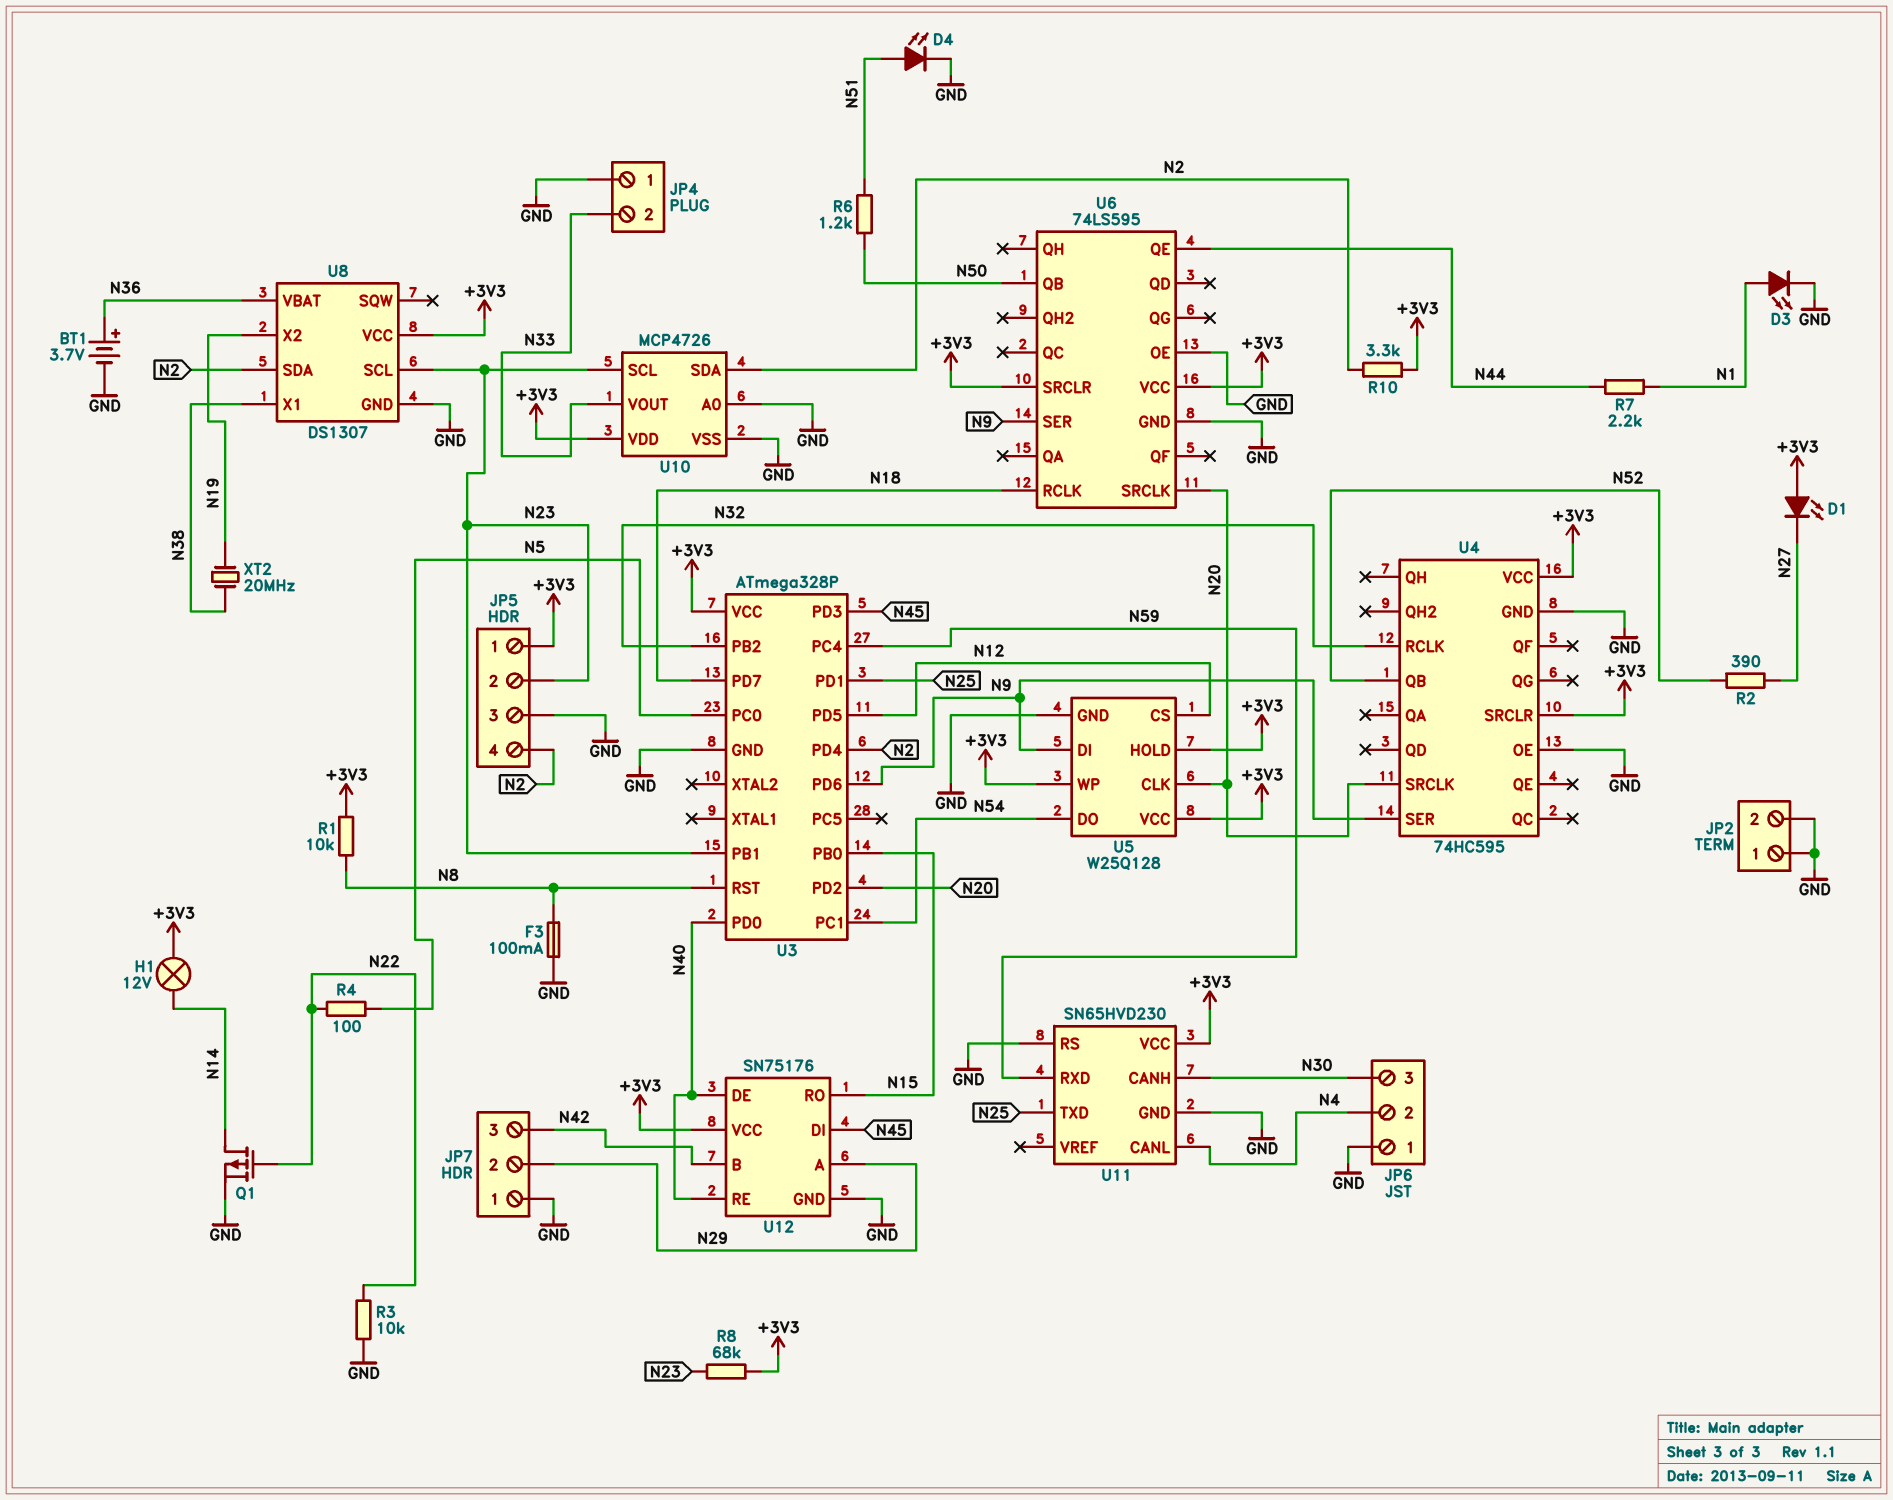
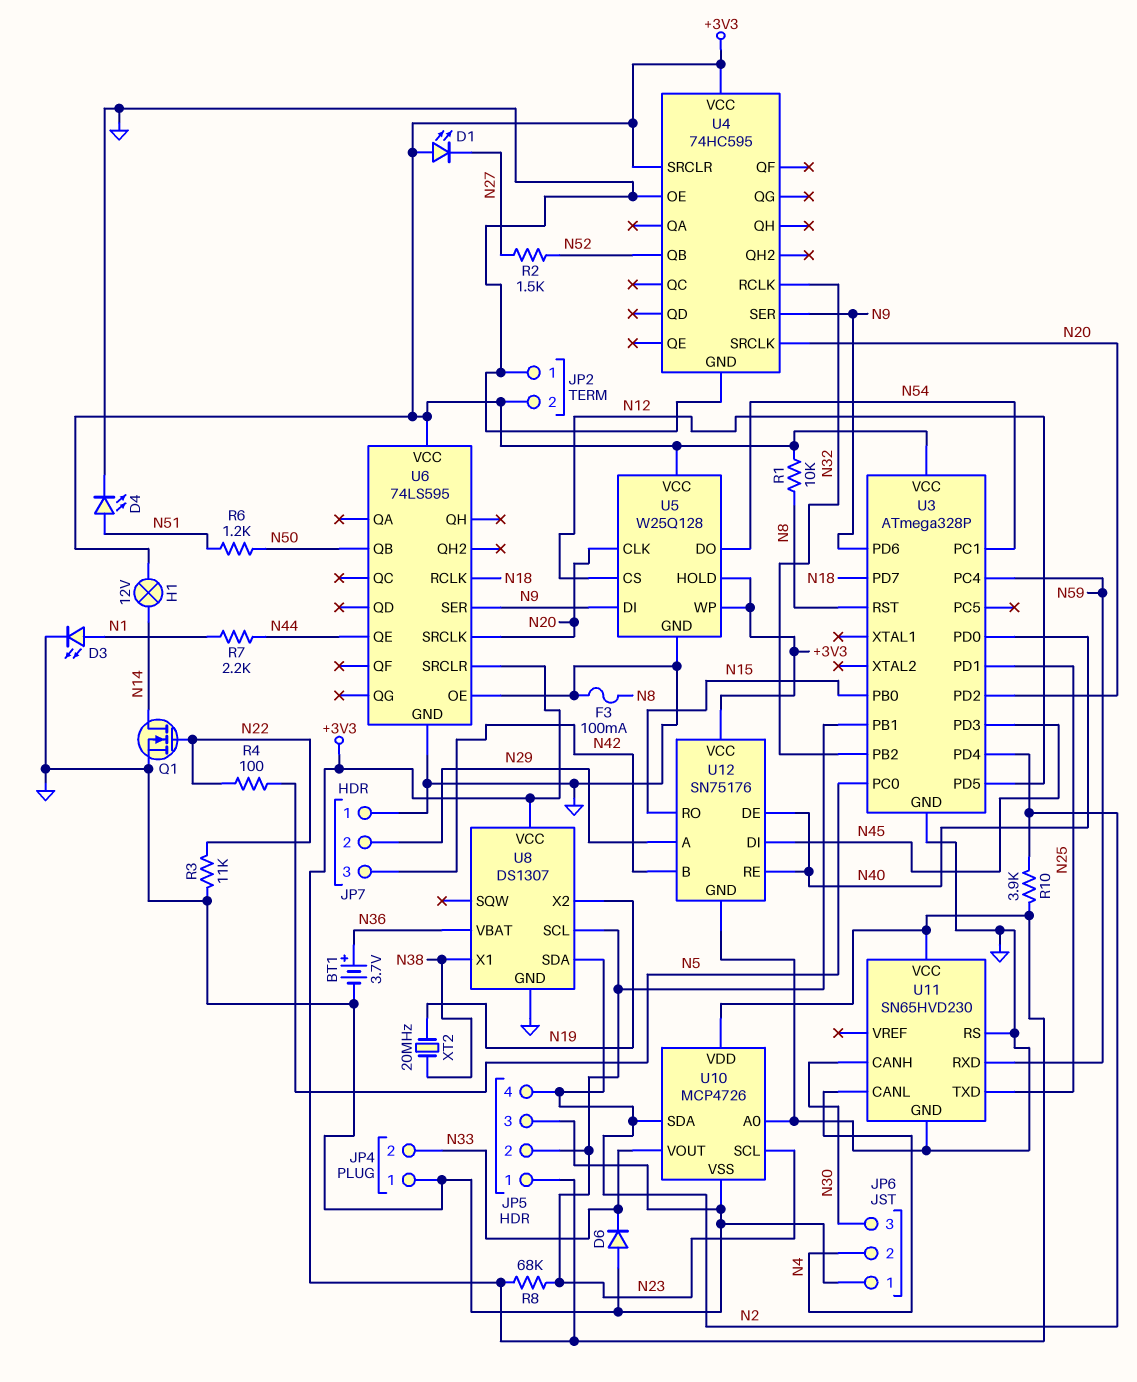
D6: none -> diode (A GND, K N33)
JP2 pin 2: GND -> +3V3
Q1: PMOS (G N22, D N14, S GND) -> NMOS (G N22, D N14, S GND)
R2: 390 (N27, N52) -> 1.5k (N27, N52)
R3: 10k (GND, N22) -> 11k (GND, N22)
R10: 3.3k (+3V3, N2) -> 3.9k (+3V3, N2)

